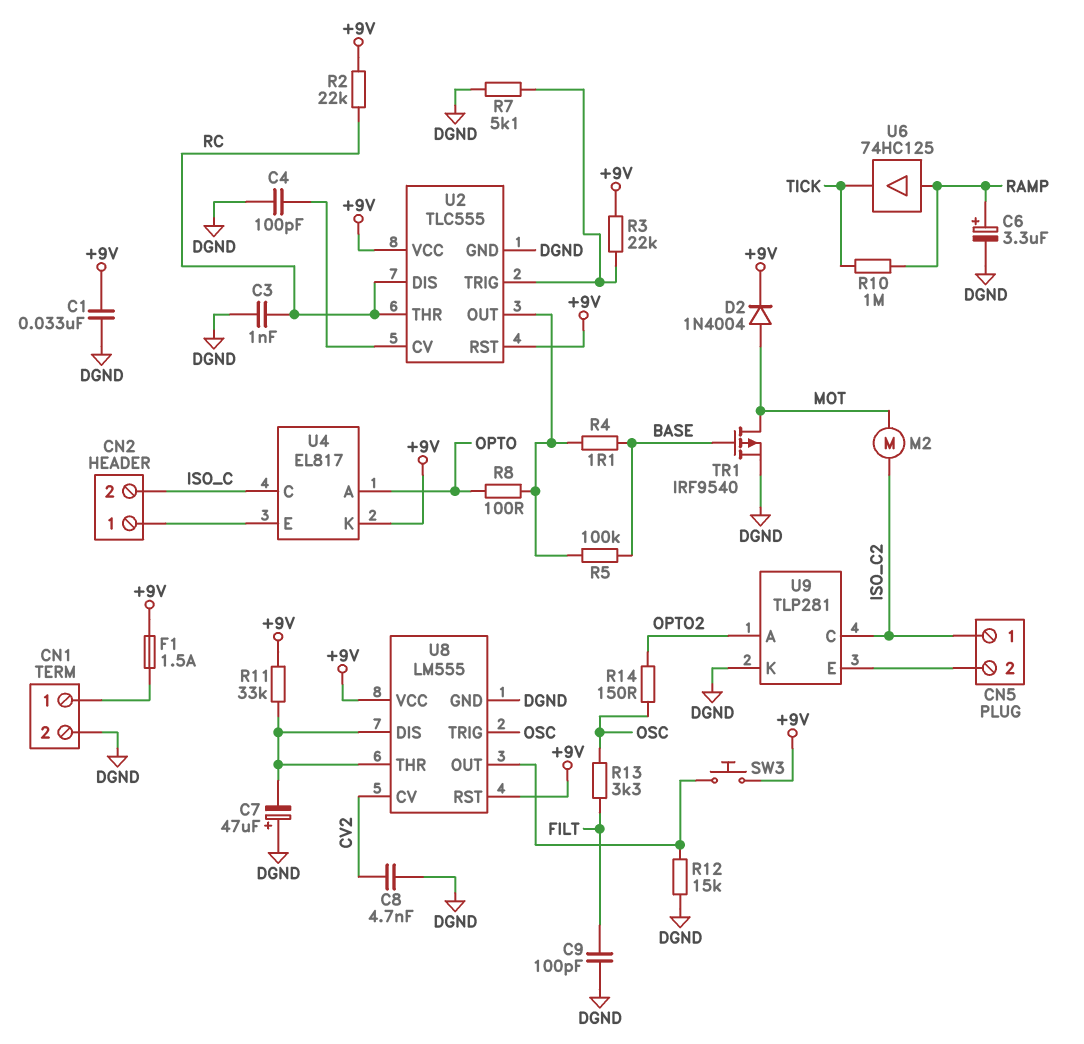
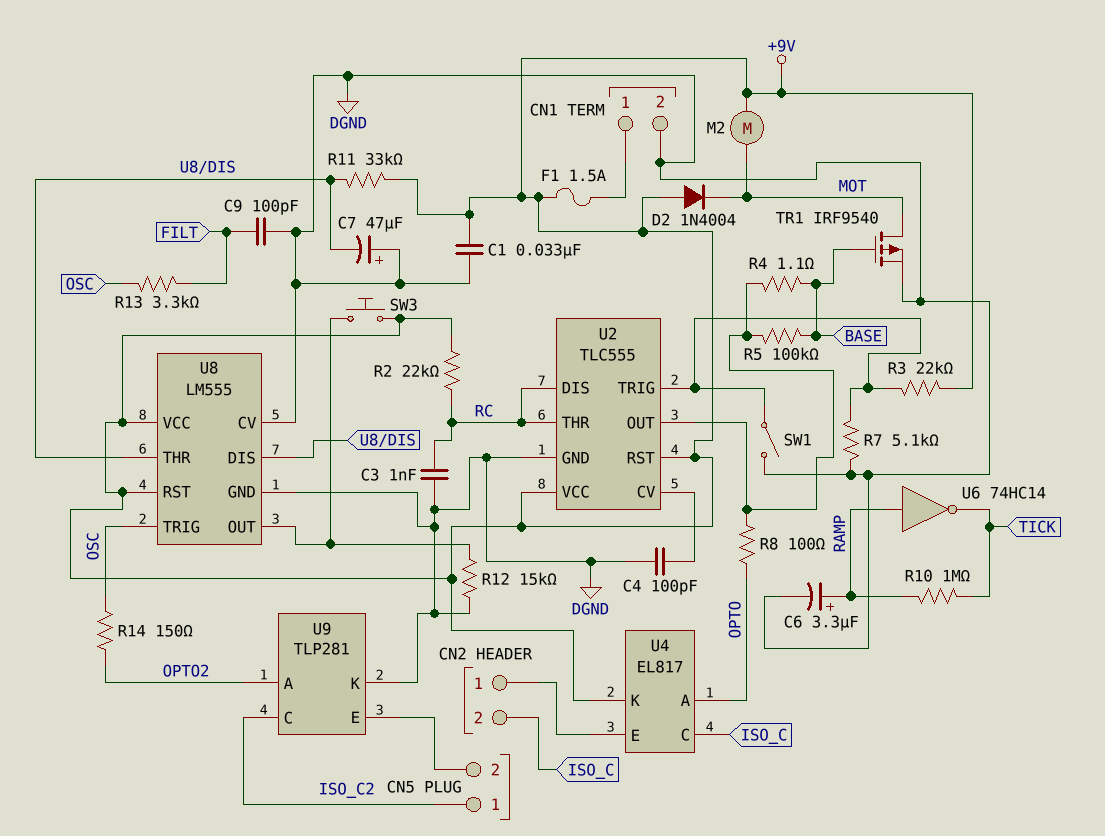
C8: 4.7nF (CV2, DGND) -> none
D2: diode 1N4004 (A MOT, K +9V) -> diode 1N4004 (A +9V, K MOT)
M2: motor (ISO_C2, MOT) -> motor (+9V, MOT)
SW1: none -> switch (DGND, U2/TRIG)
U6: buffer 74HC125 (in RAMP, out TICK) -> NOT 74HC14 (in RAMP, out TICK)
U8 pin CV: CV2 -> DGND

